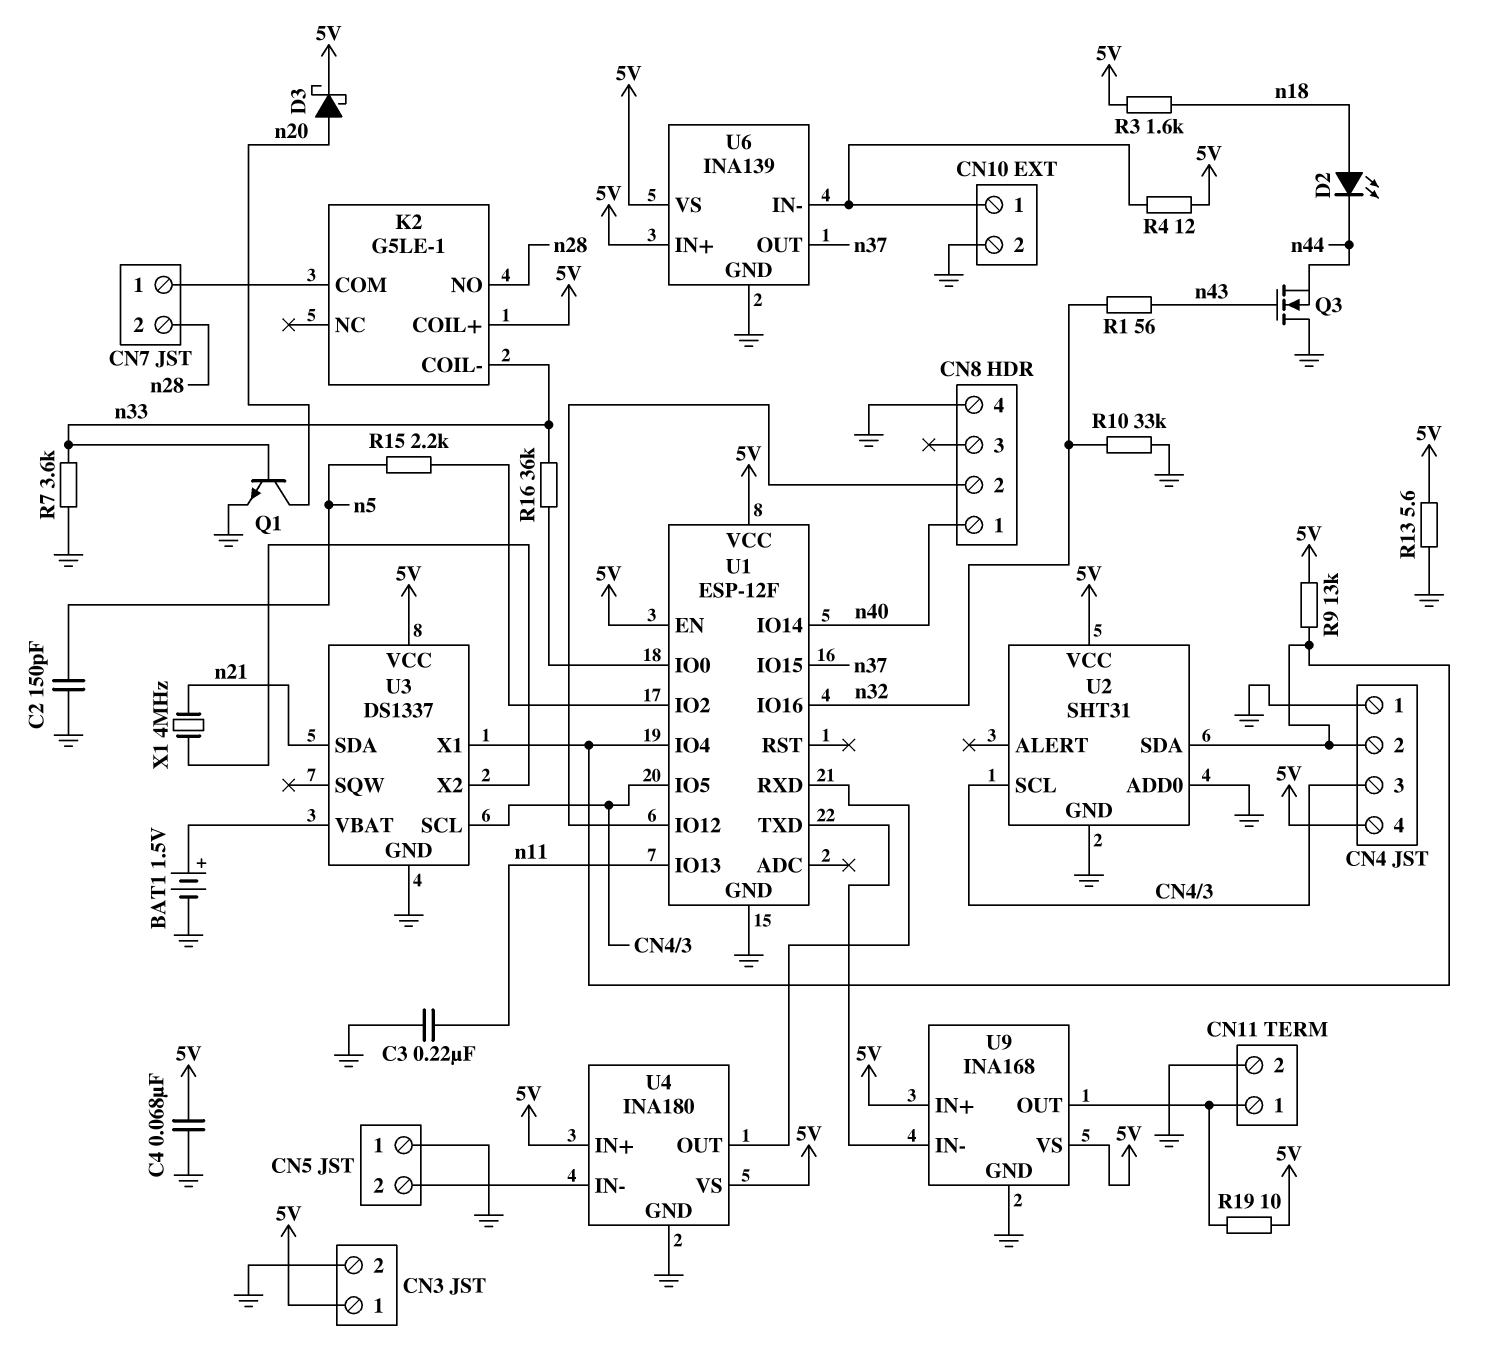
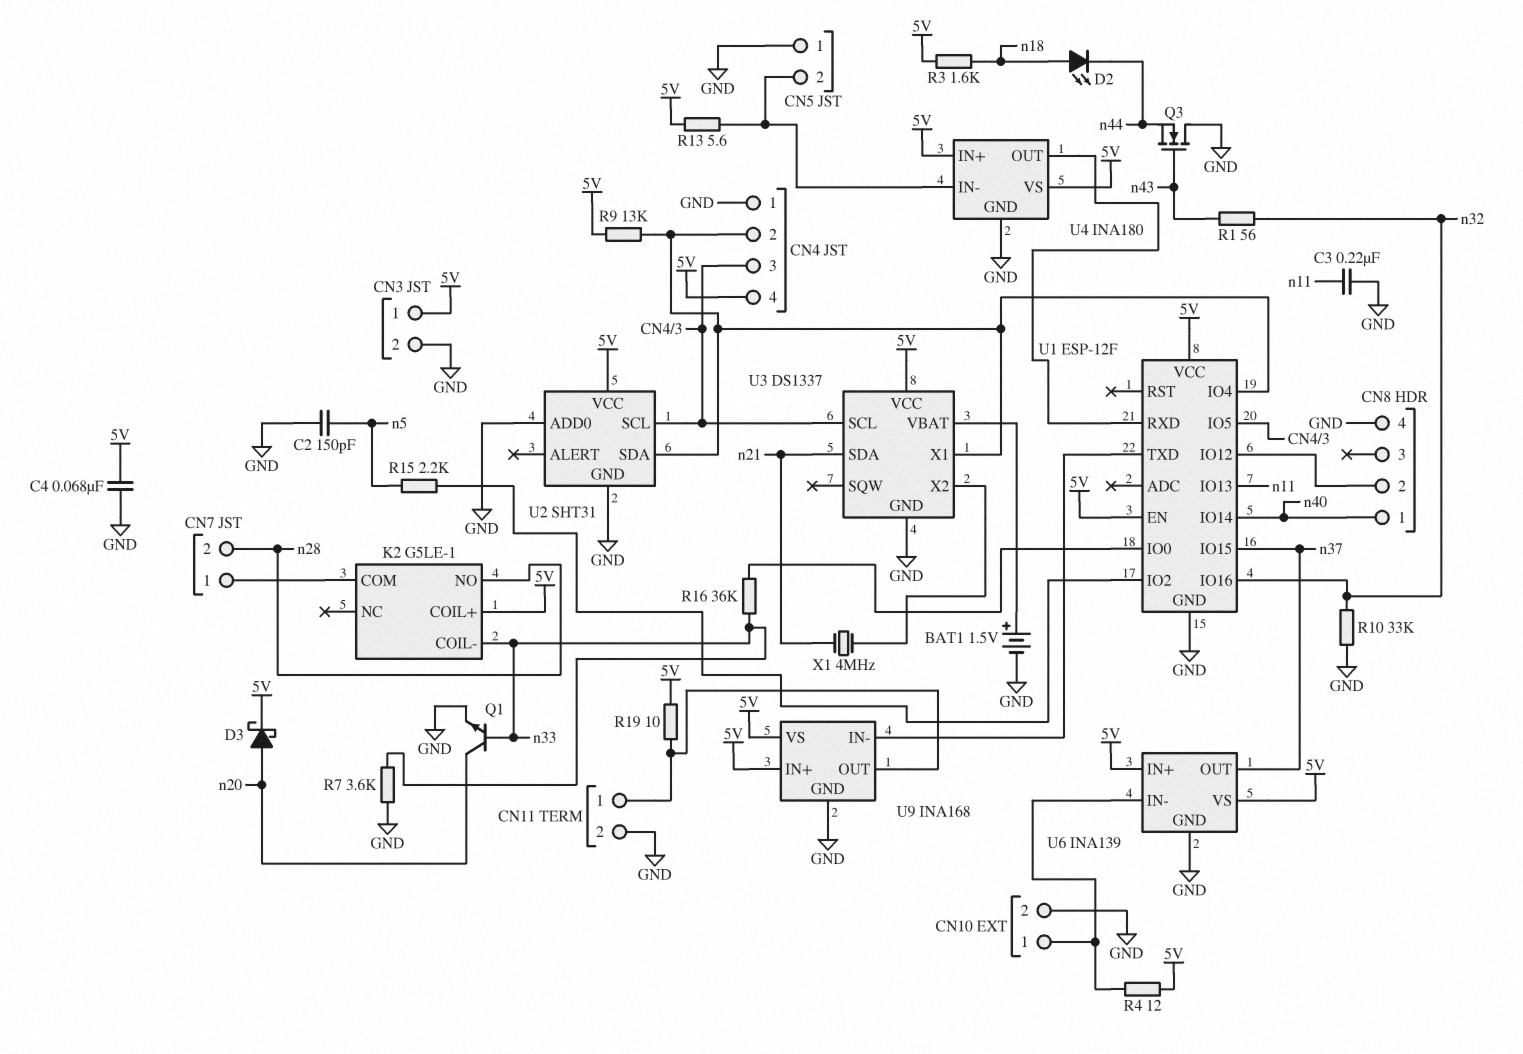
R13: 5.6 (5V, GND) -> 5.6 (5V, CN5/2)

